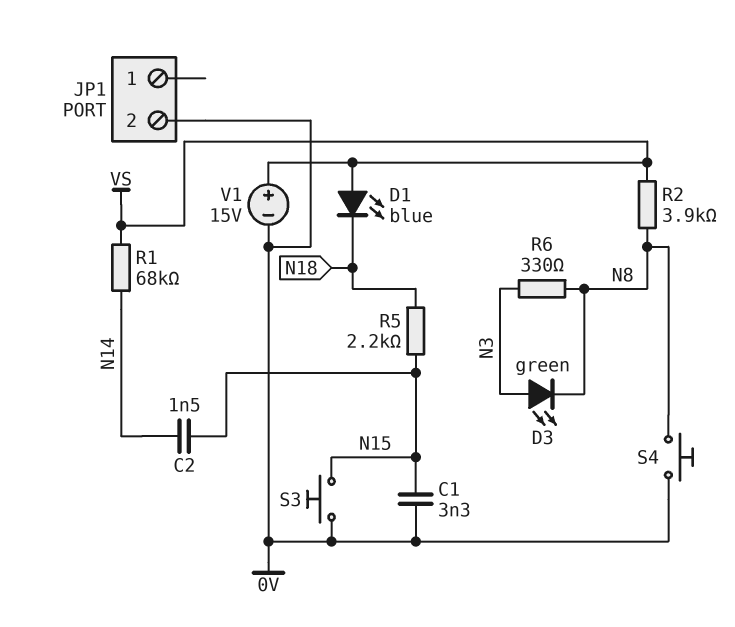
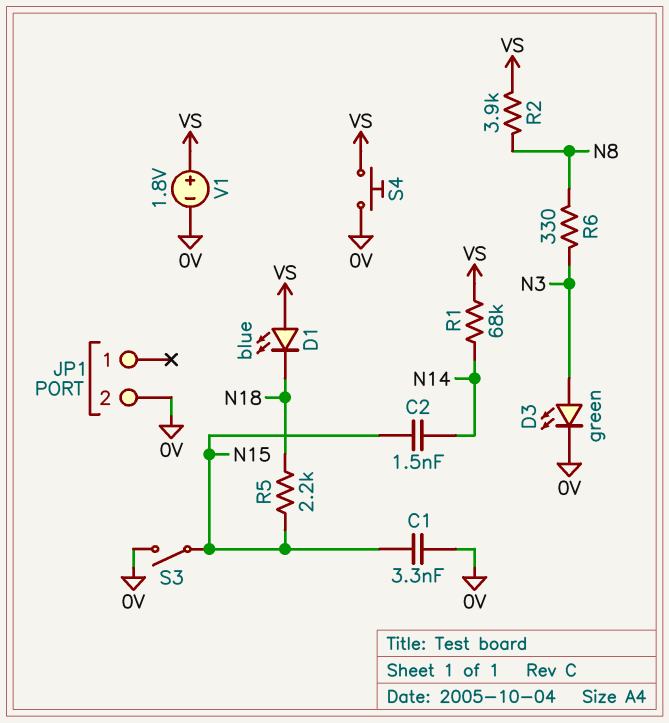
D3: LED green (A N3, K N8) -> LED green (A N3, K 0V)
S3: button (0V, N15) -> switch (0V, N15)
S4: button (0V, N8) -> button (0V, VS)
V1: 15V (plus VS, minus 0V) -> 1.8V (plus VS, minus 0V)

